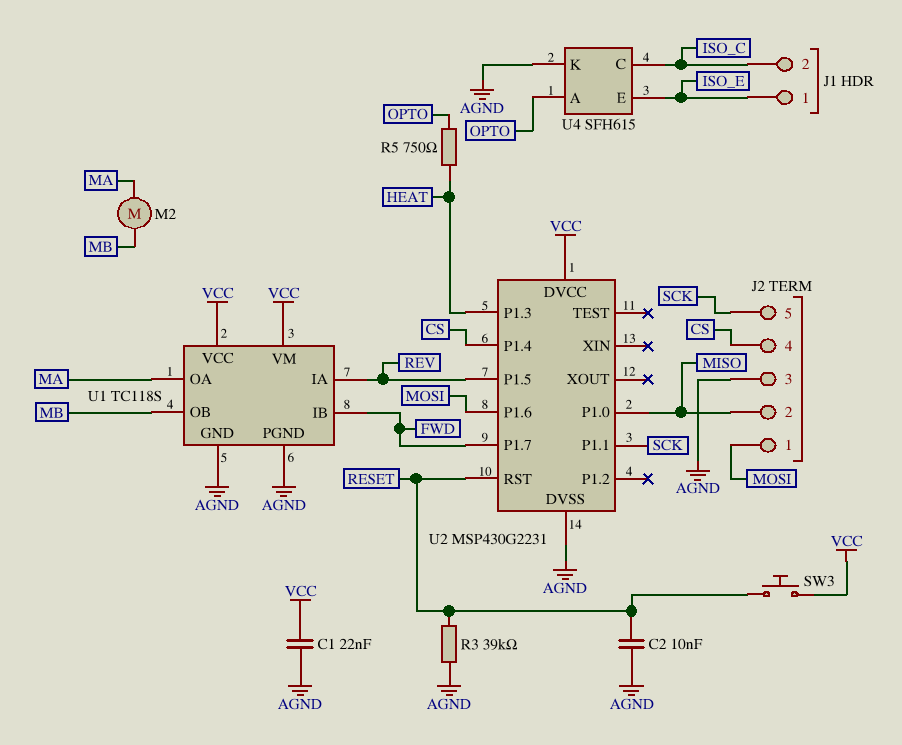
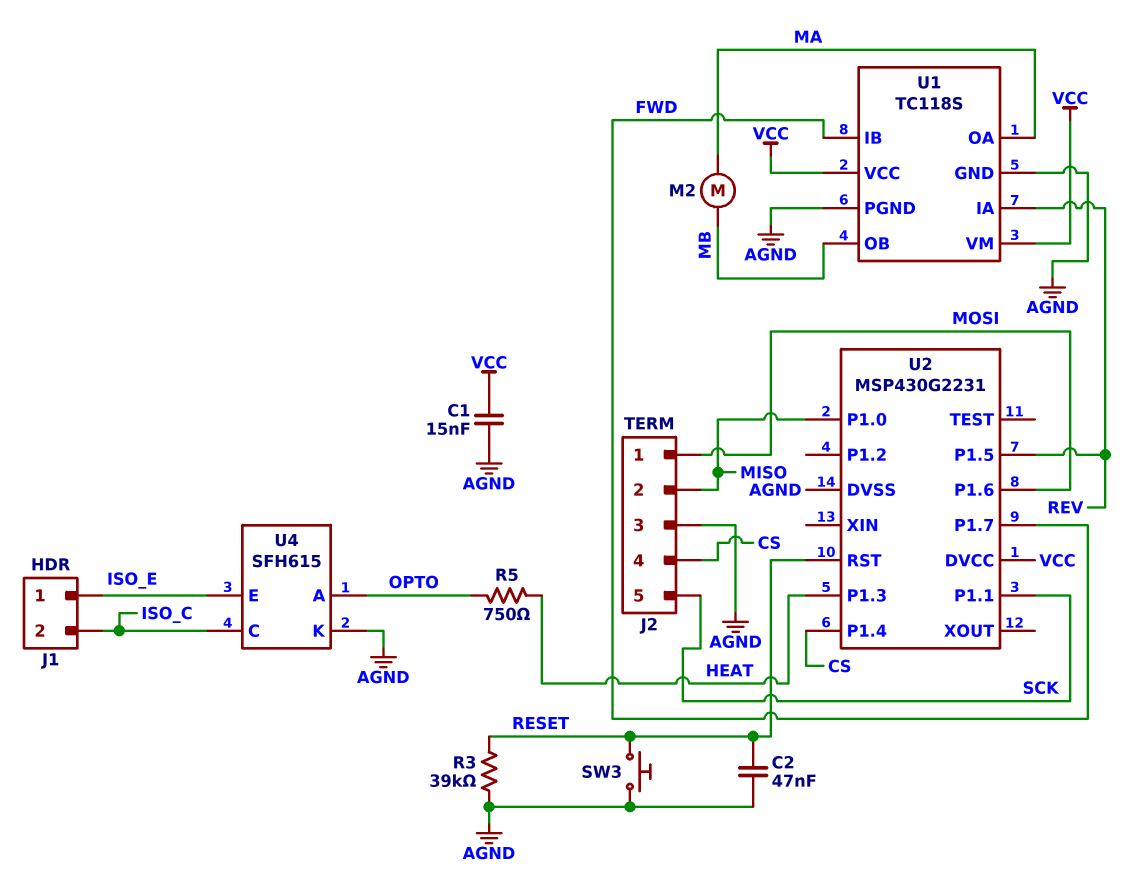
C1: 22nF (AGND, VCC) -> 15nF (AGND, VCC)
C2: 10nF (AGND, RESET) -> 47nF (AGND, RESET)
SW3: button (RESET, VCC) -> button (AGND, RESET)

